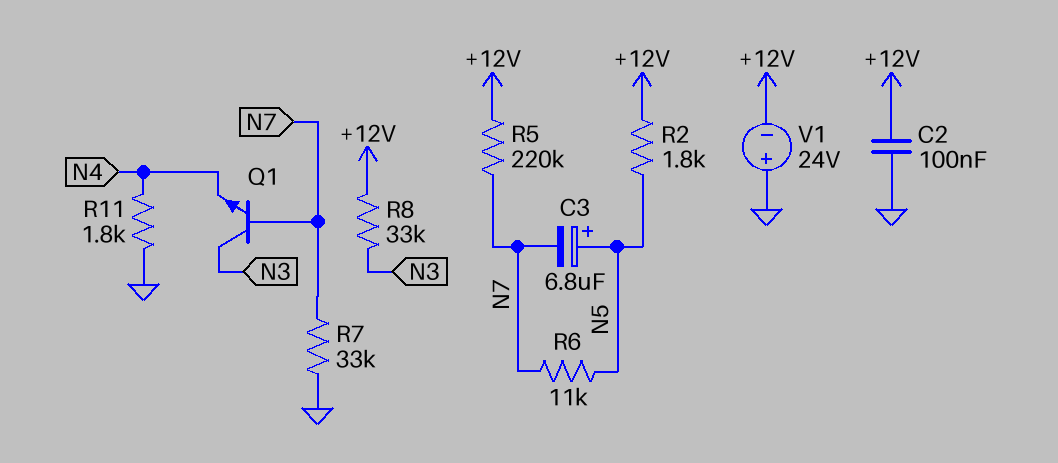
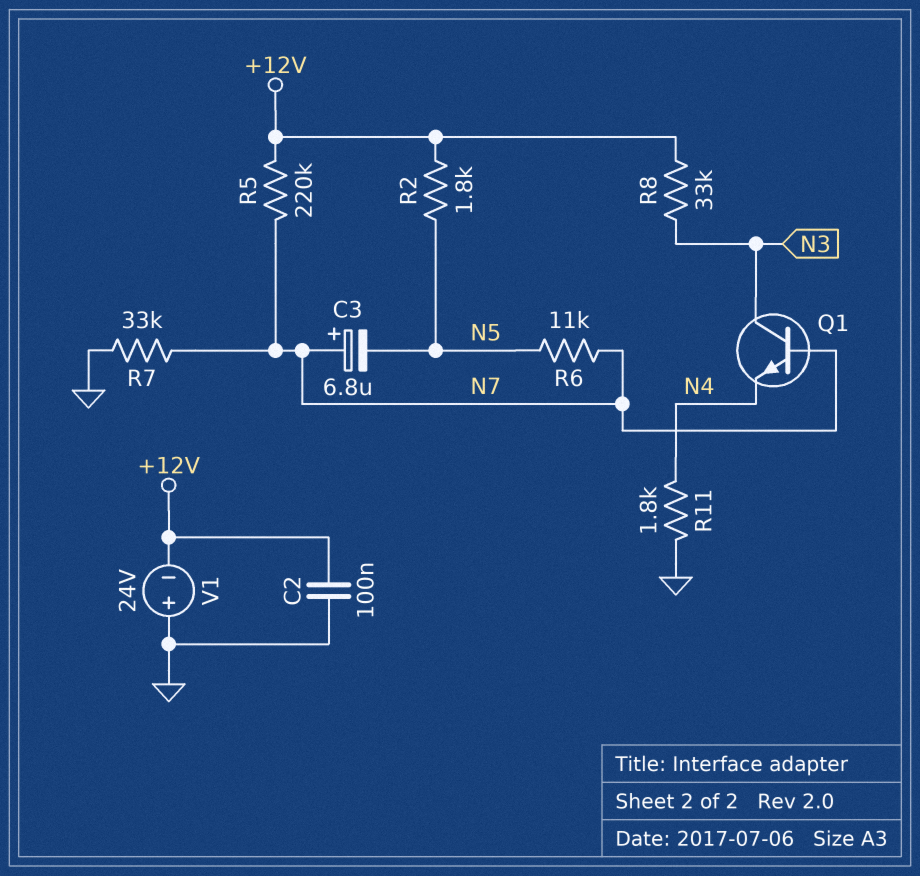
C3: 6.8uF (plus N5, minus N7) -> 6.8uF (plus N7, minus N5)

